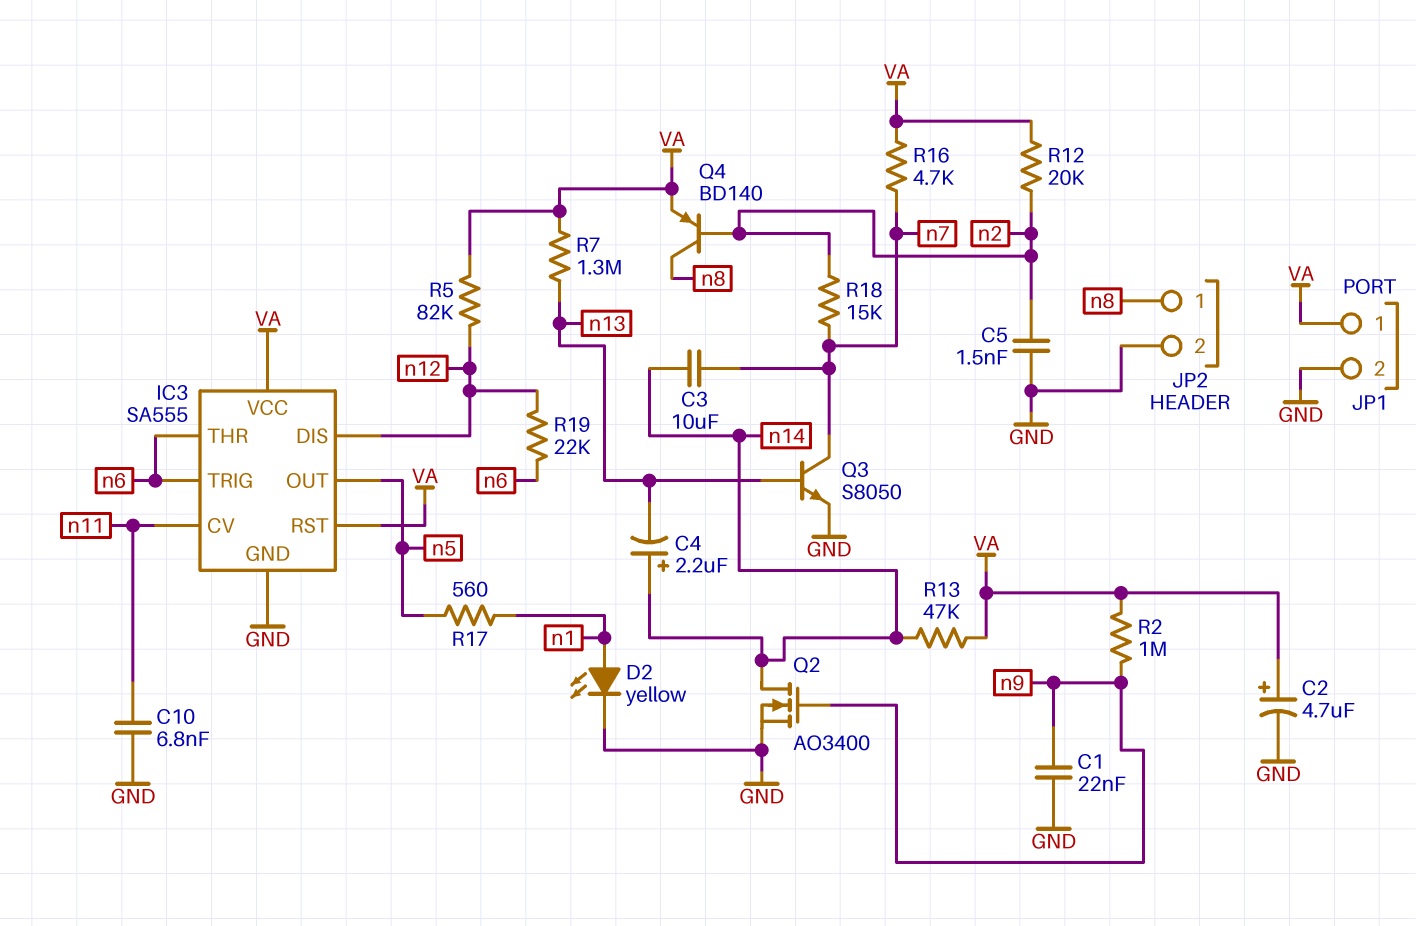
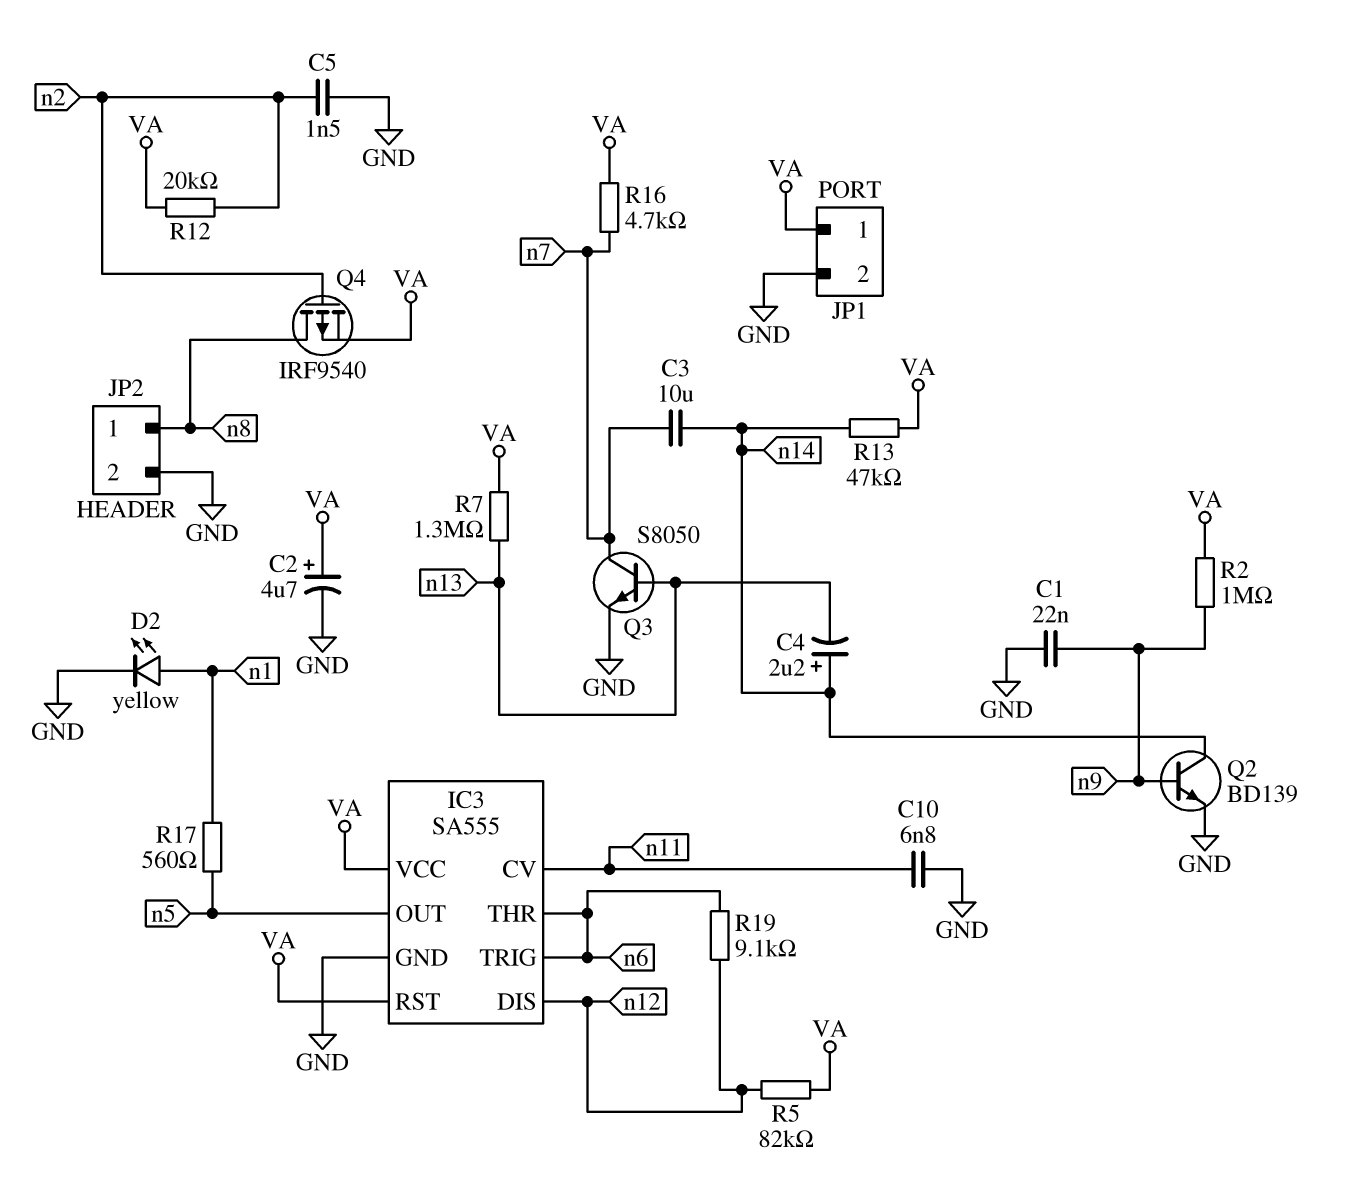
Q2: NMOS AO3400 (G n9, D n14, S GND) -> NPN BD139 (B n9, C n14, E GND)
Q4: PNP BD140 (B n2, C n8, E VA) -> PMOS IRF9540 (G n2, D n8, S VA)
R18: 15k (n2, n7) -> none
R19: 22k (n6, n12) -> 9.1k (n6, n12)

